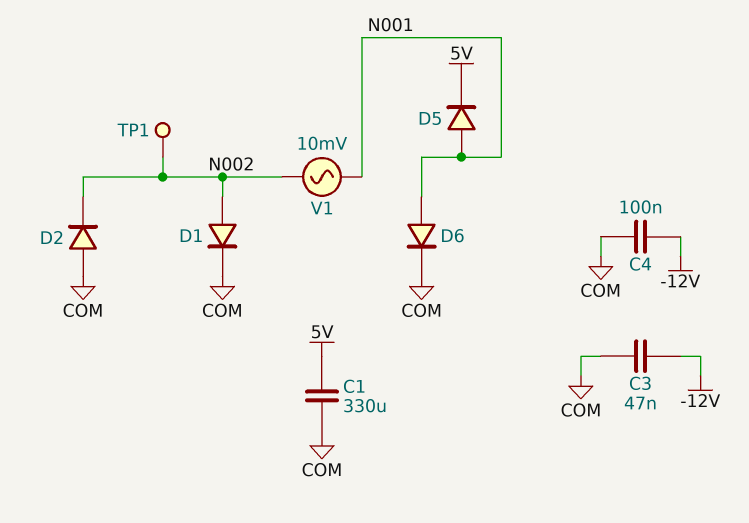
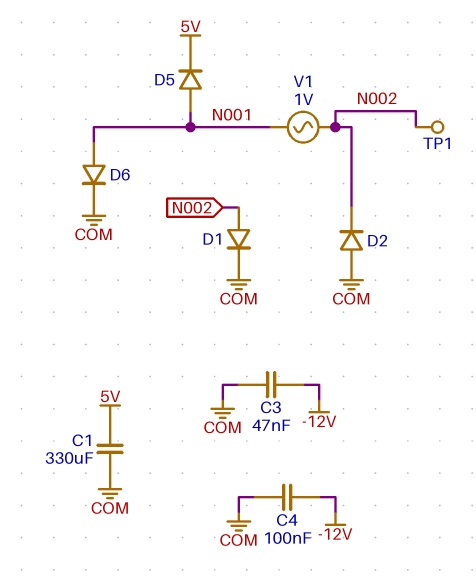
V1: AC 10mV (N001, N002) -> AC 1V (N001, N002)

